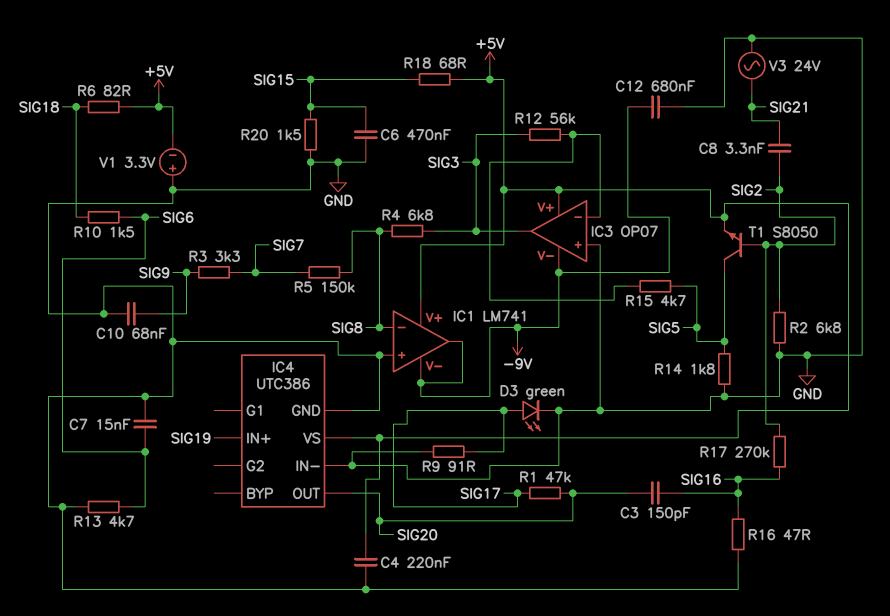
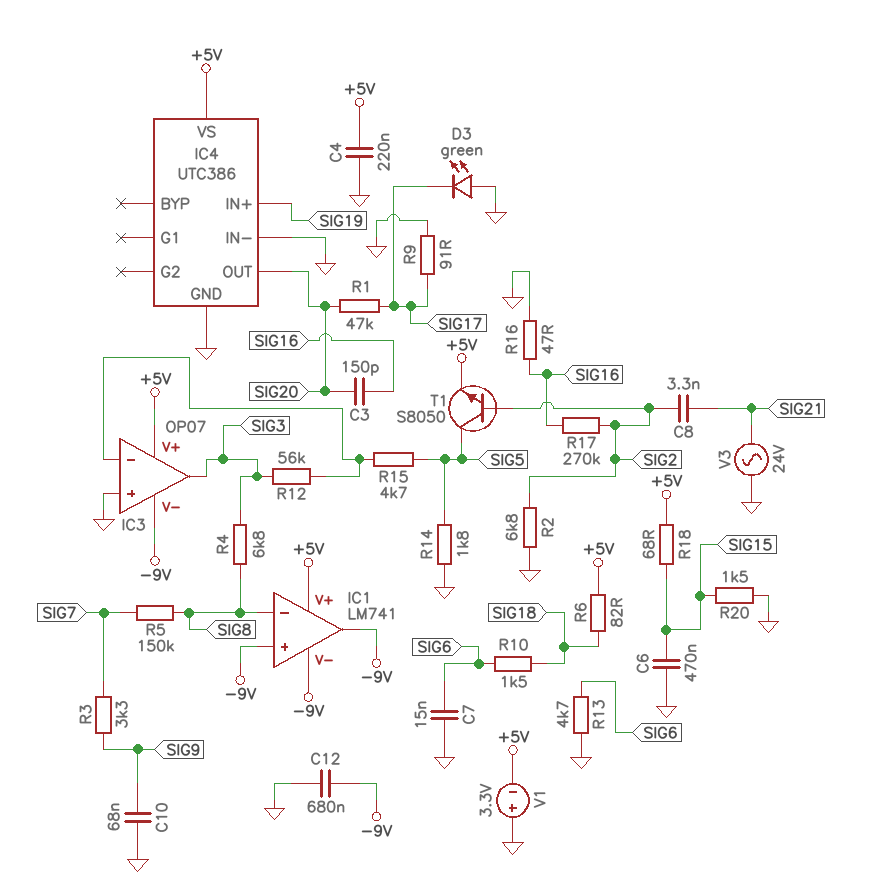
D3: LED green (A SIG17, K GND) -> LED green (A GND, K SIG17)
IC1 pin in+: GND -> -9V

